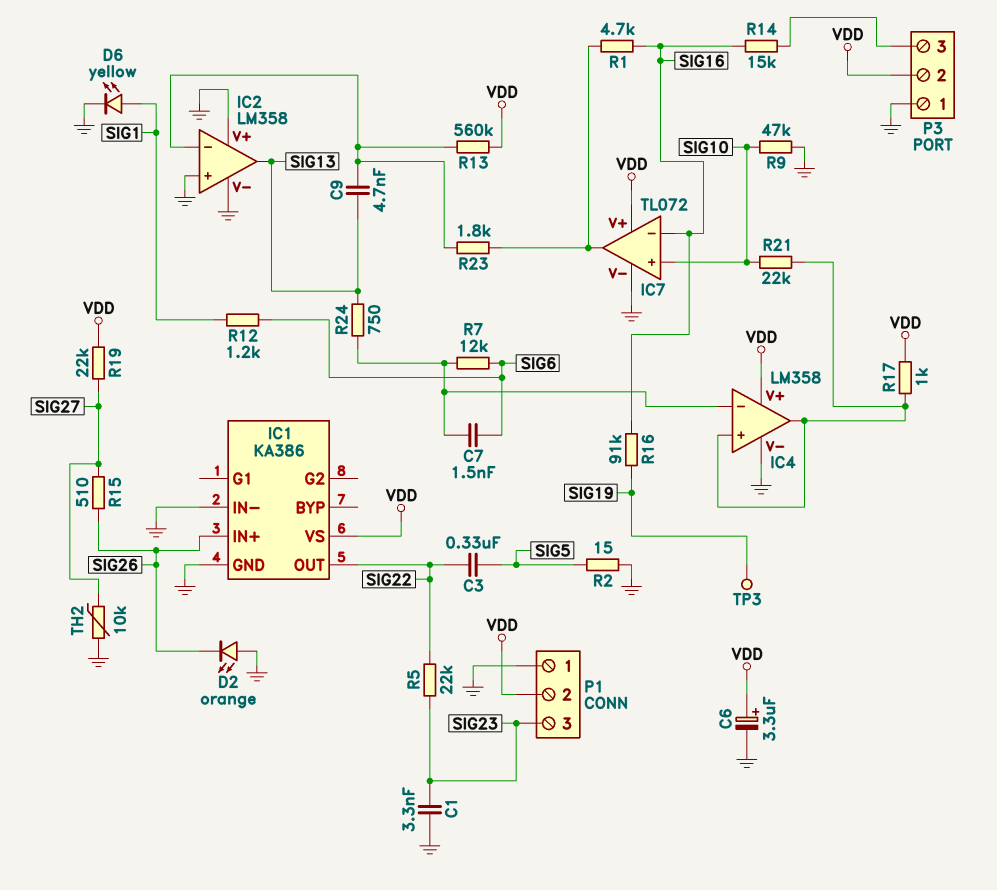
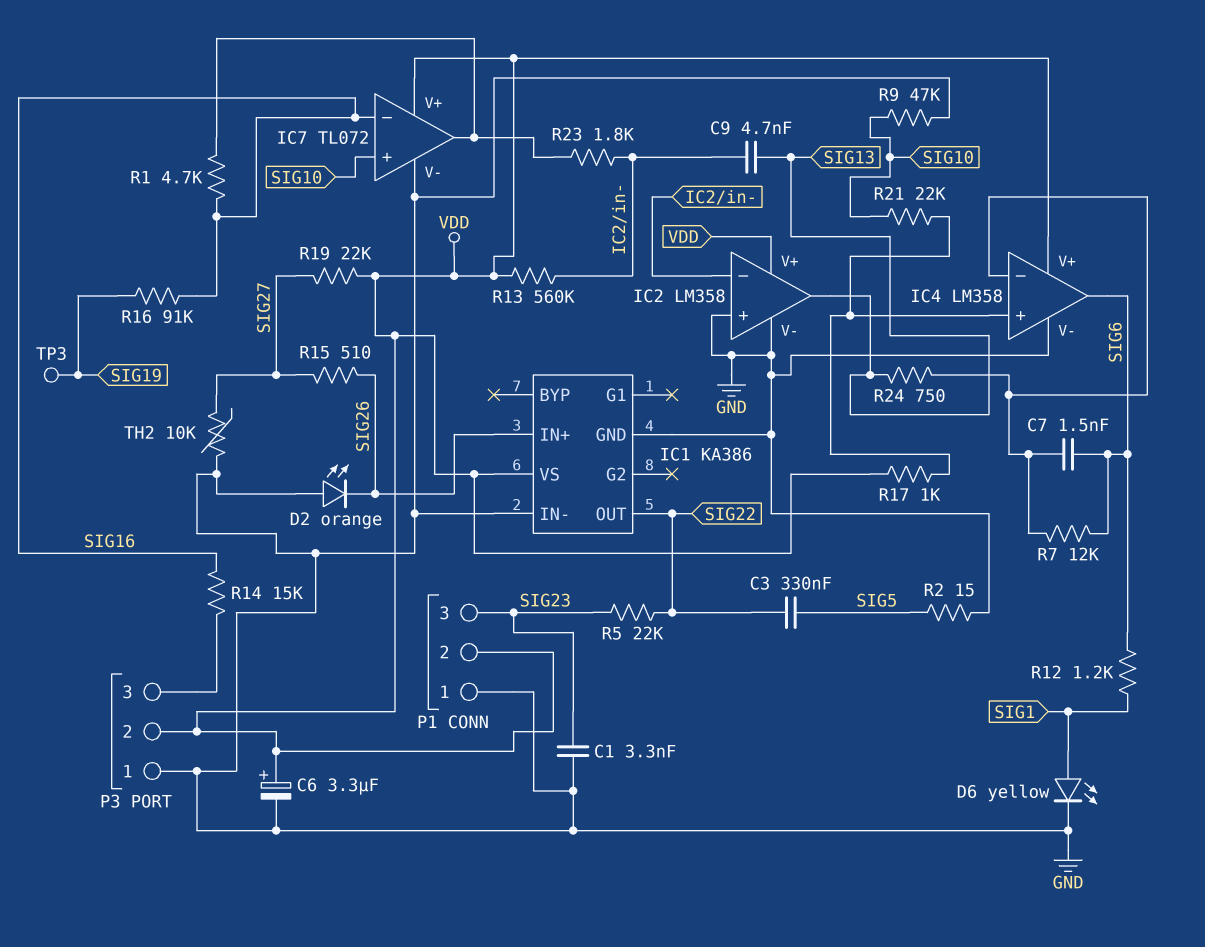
IC2 pin V+: GND -> VDD
IC4 pin out: IC4/in+ -> SIG6

